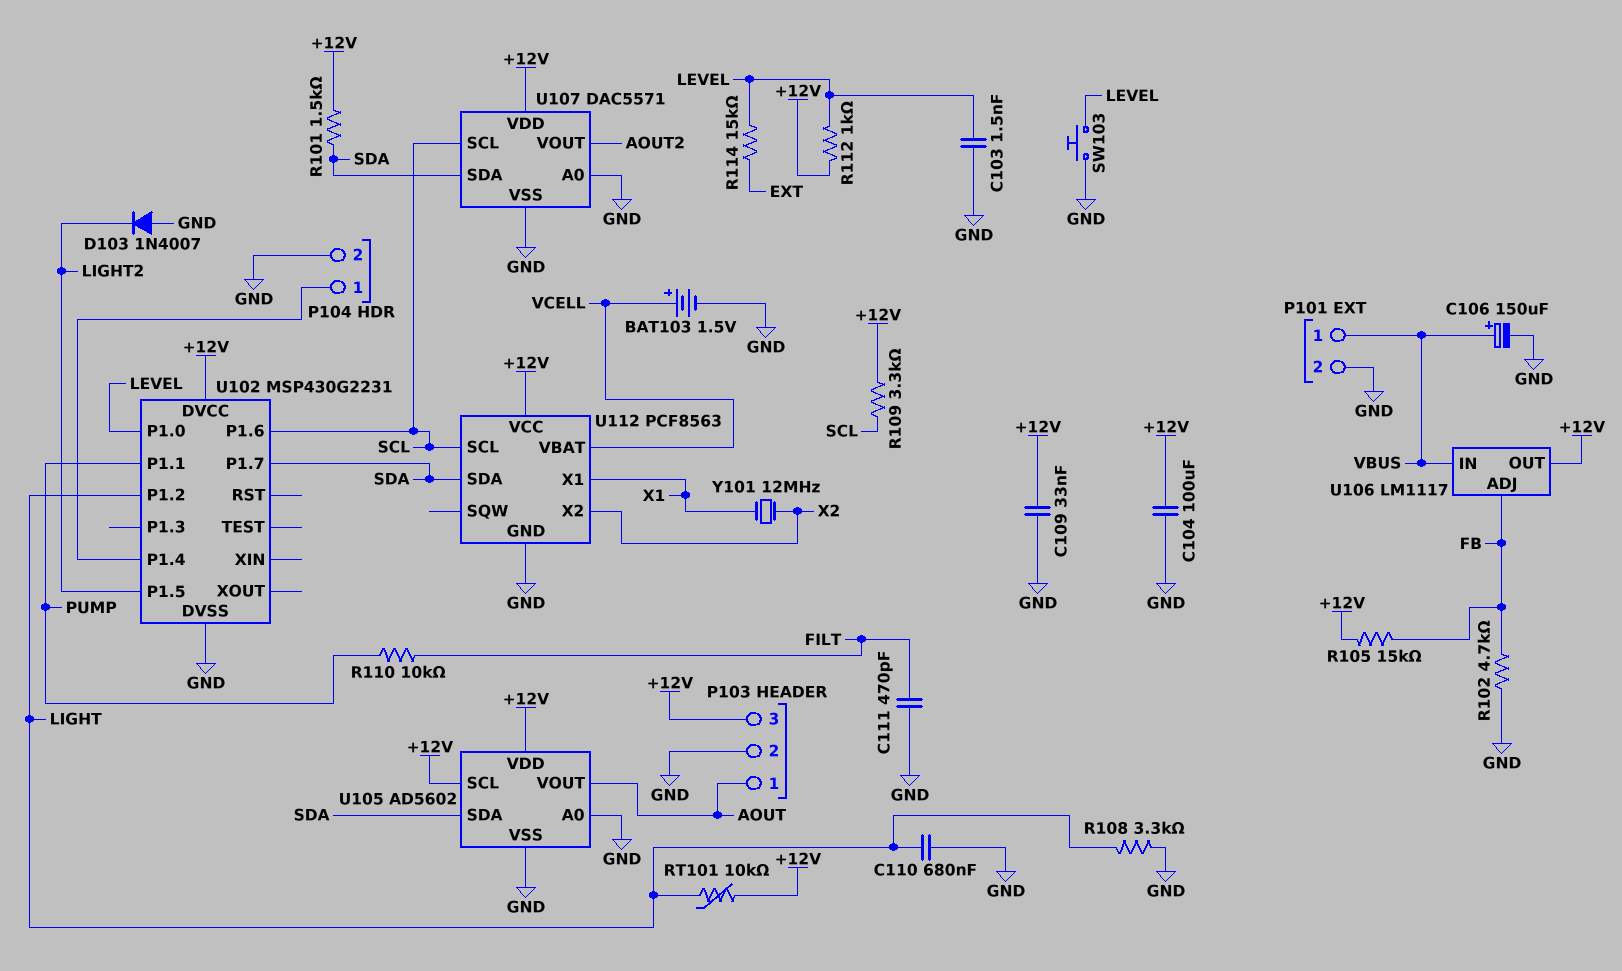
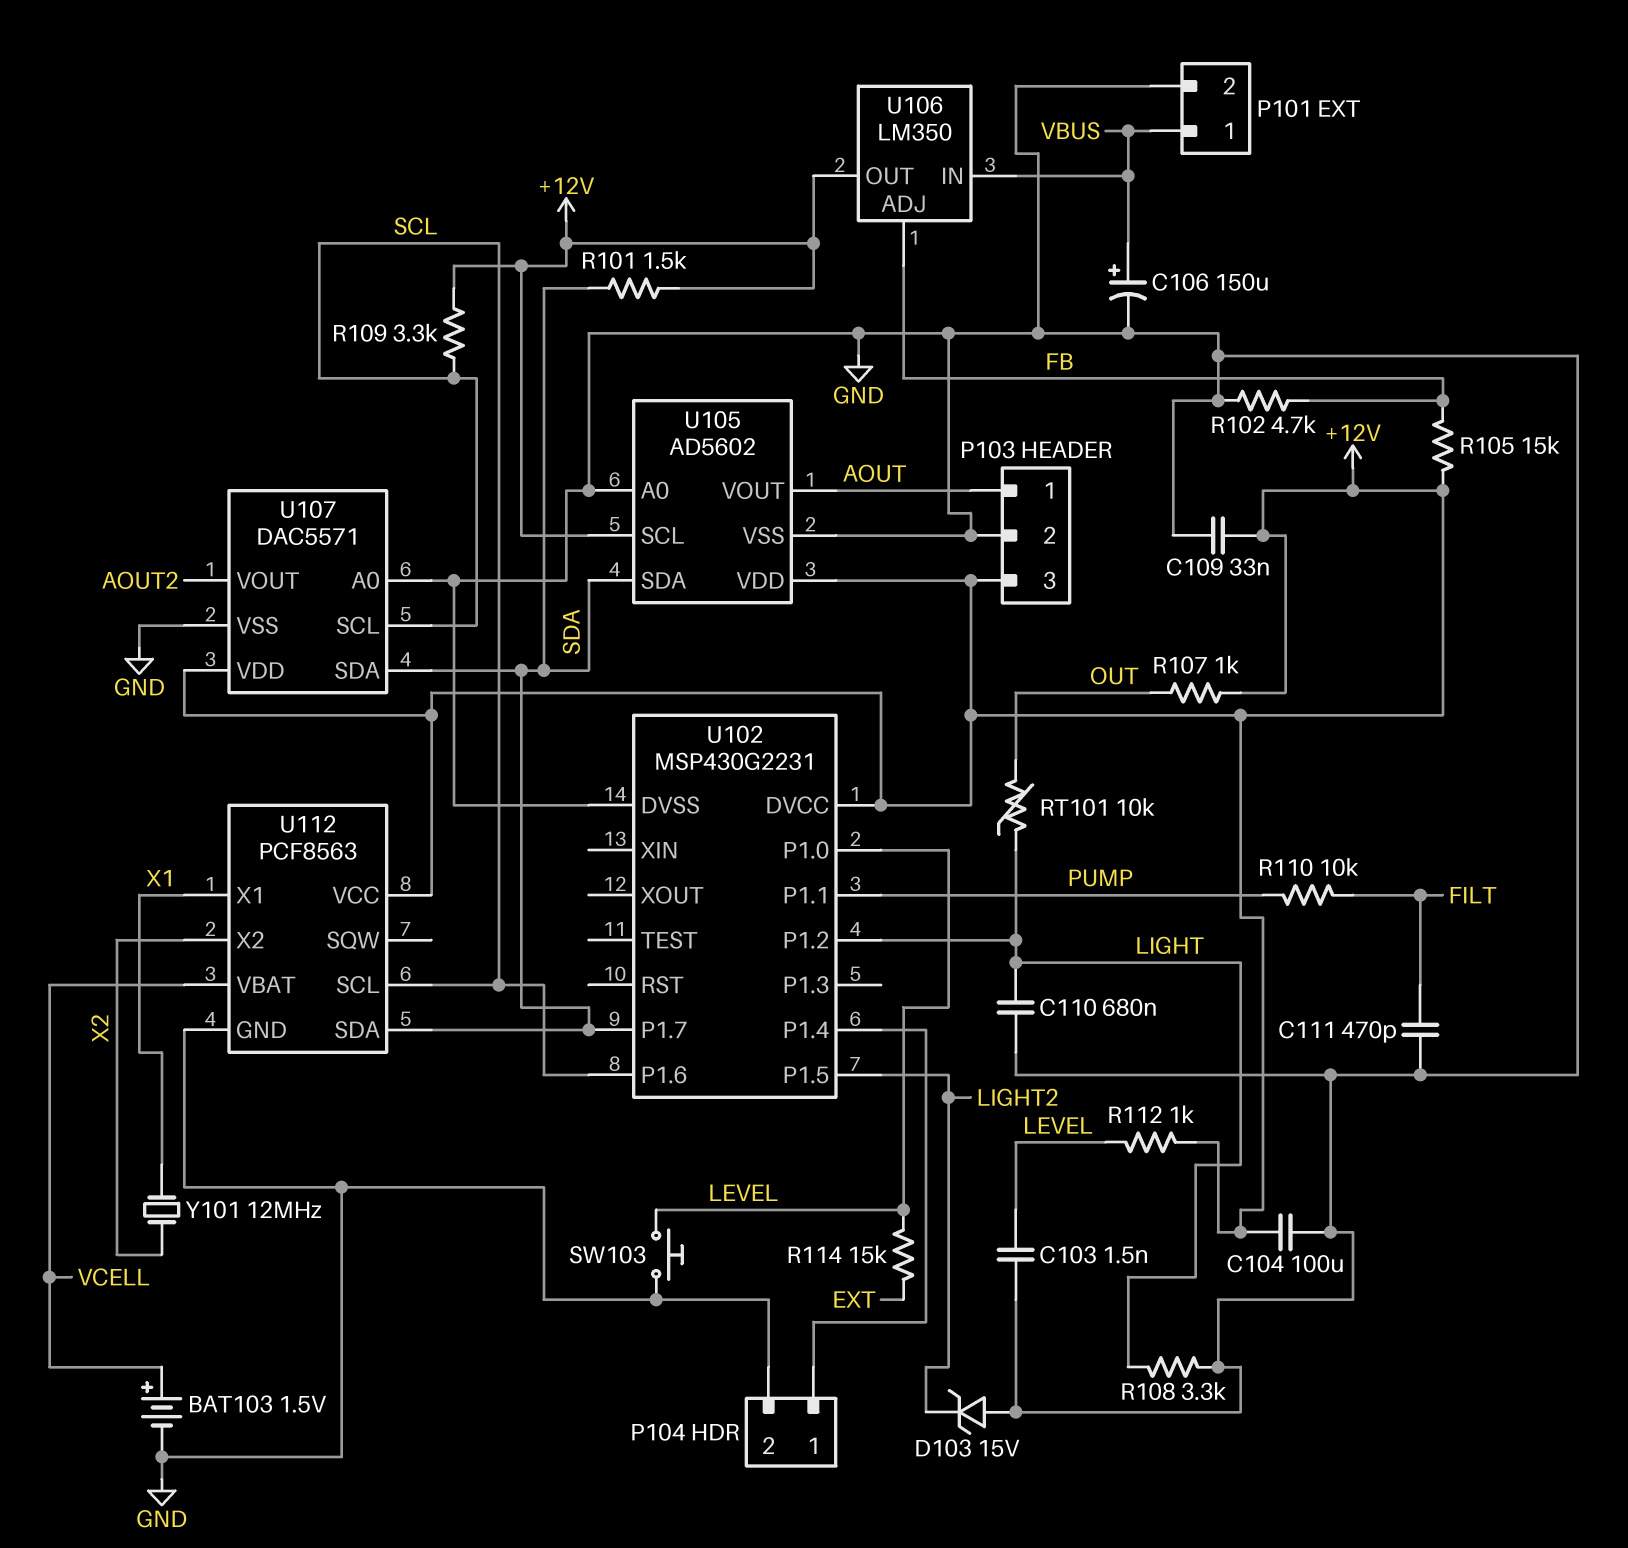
D103: diode 1N4007 (A GND, K LIGHT2) -> zener 15V (A GND, K LIGHT2)
R107: none -> 1k (+12V, OUT)
RT101: 10k (+12V, LIGHT) -> 10k (LIGHT, OUT)
U106: LM1117 -> LM350

